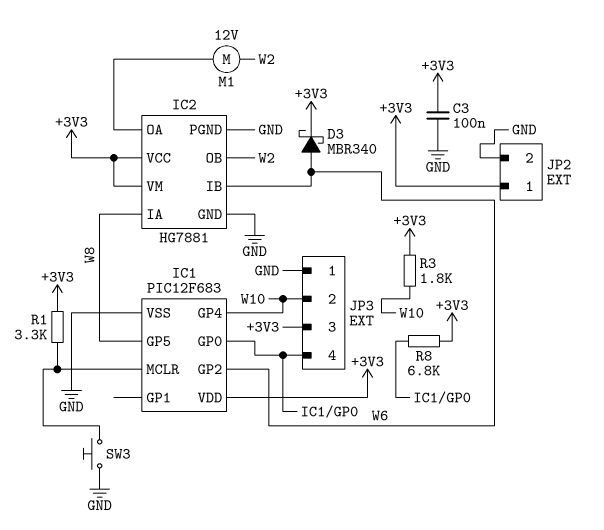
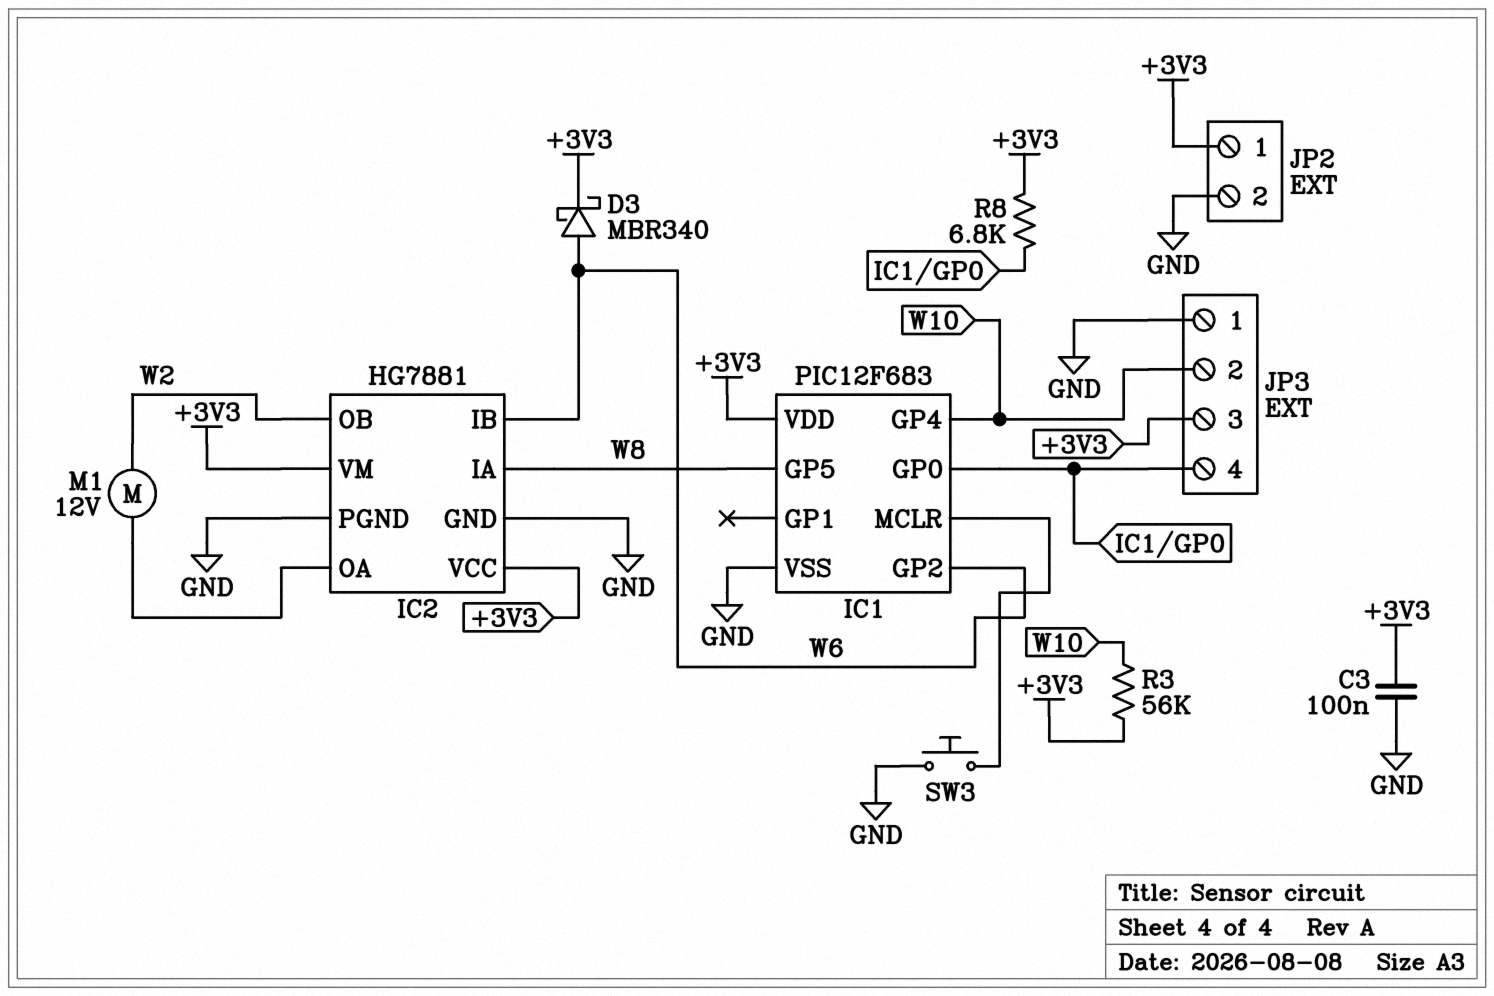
R1: 3.3k (+3V3, IC1/MCLR) -> none
R3: 1.8k (+3V3, W10) -> 56k (+3V3, W10)

